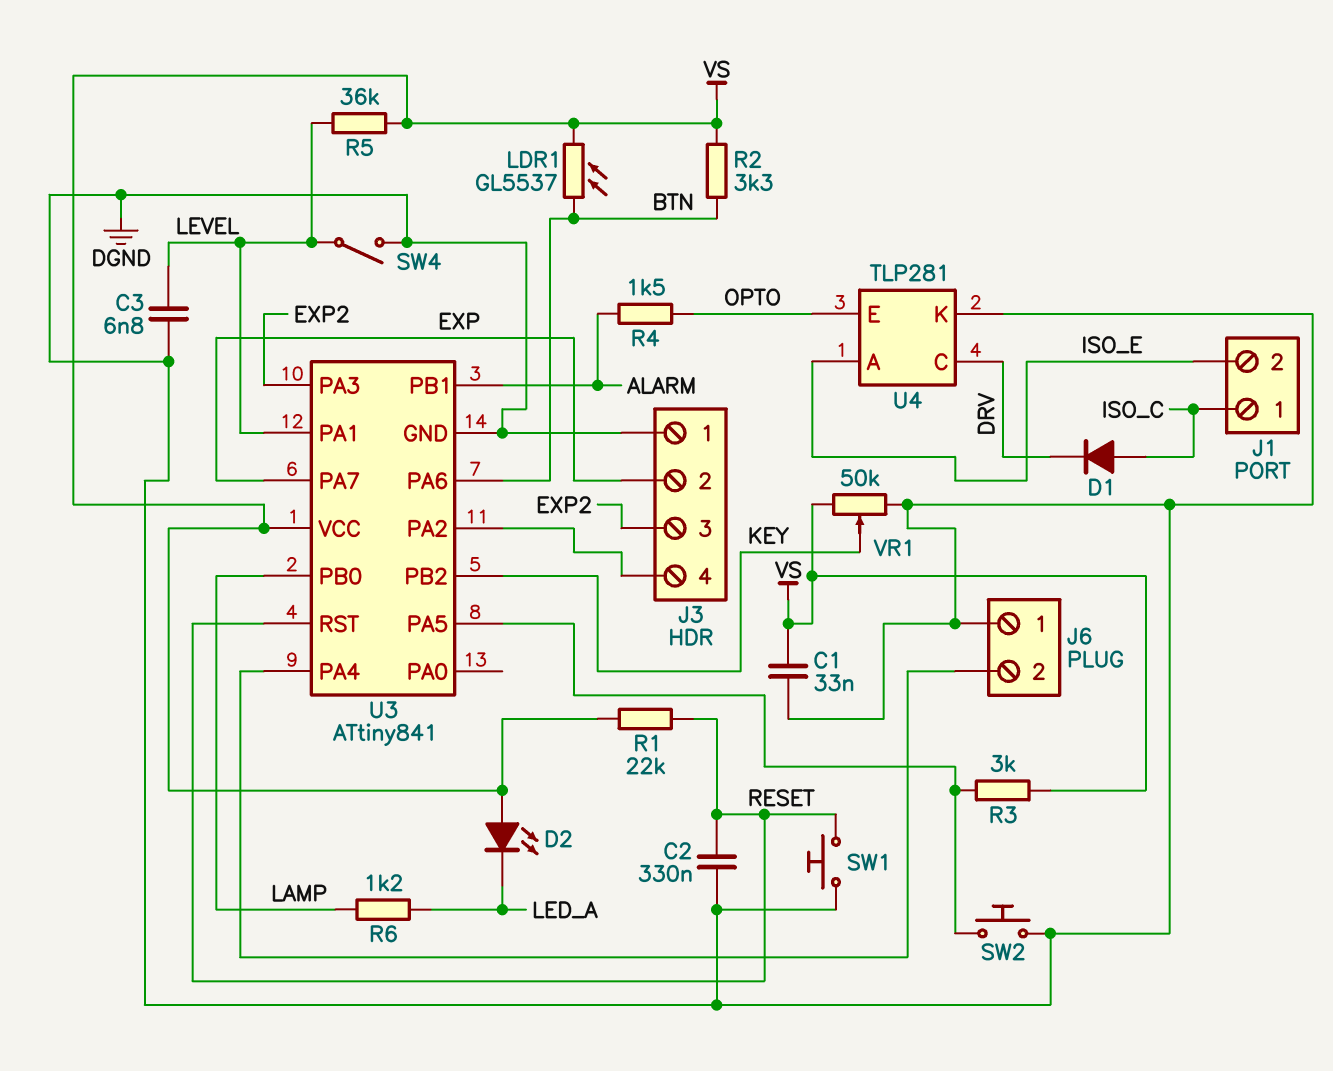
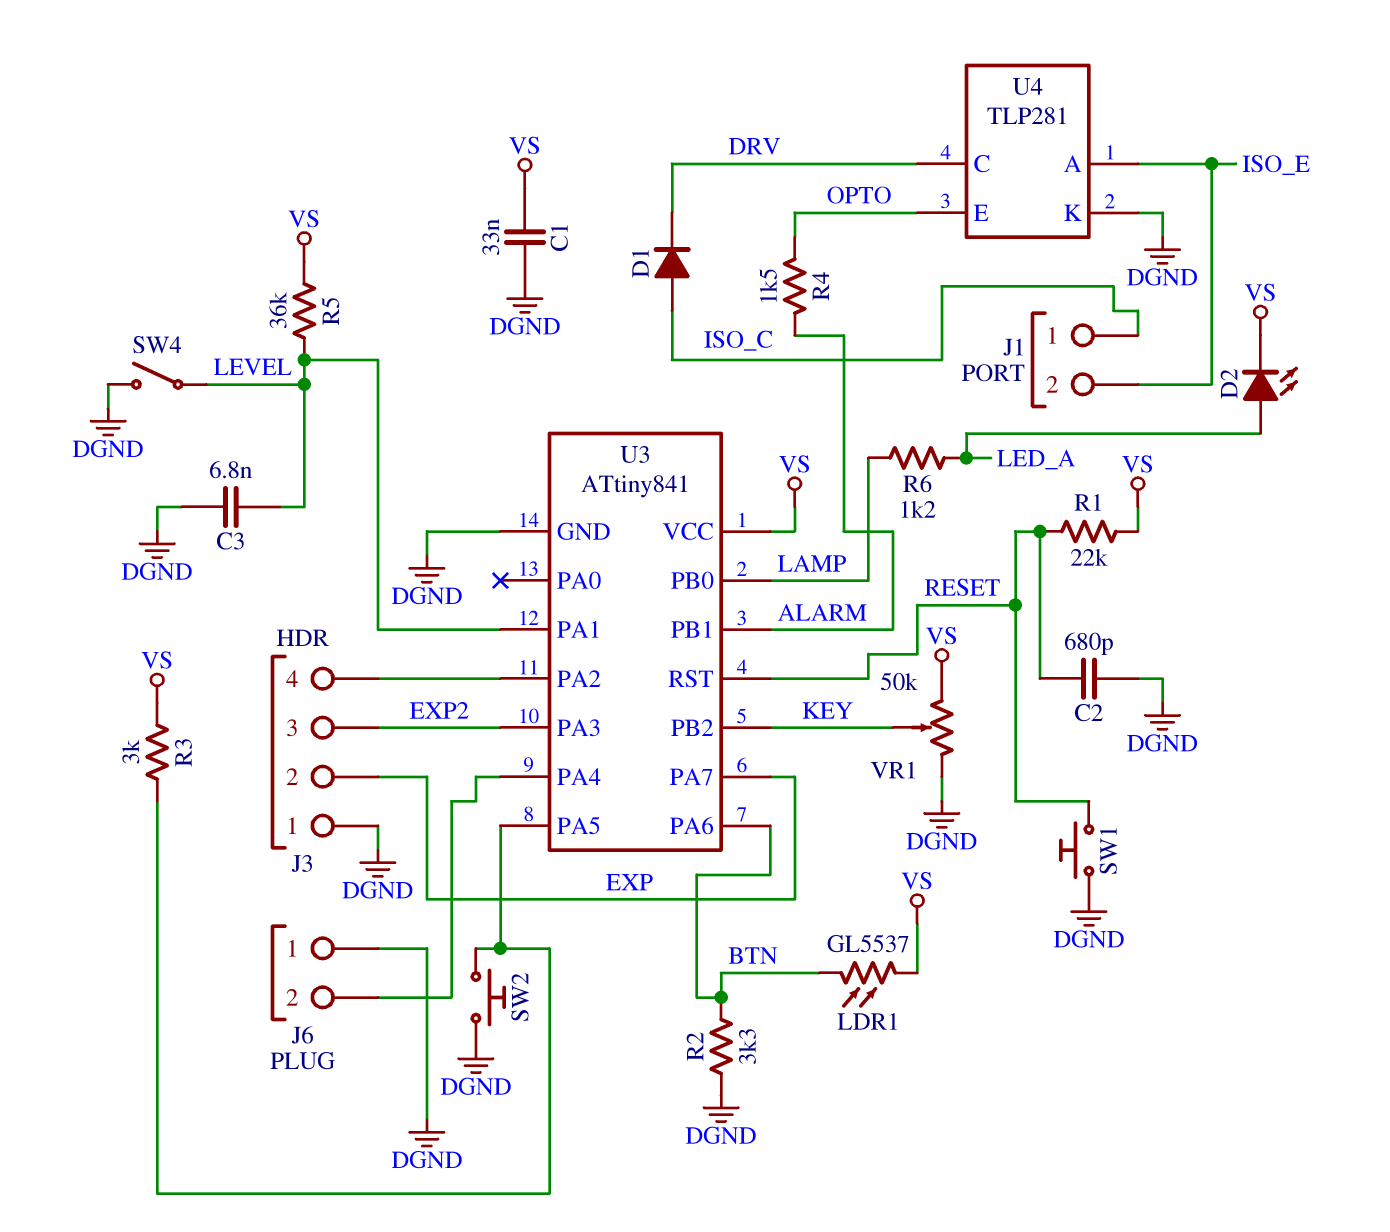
C2: 330nF (DGND, RESET) -> 680pF (DGND, RESET)
D2: LED (A VS, K LED_A) -> LED (A LED_A, K VS)
R2: 3.3k (BTN, VS) -> 3.3k (BTN, DGND)

